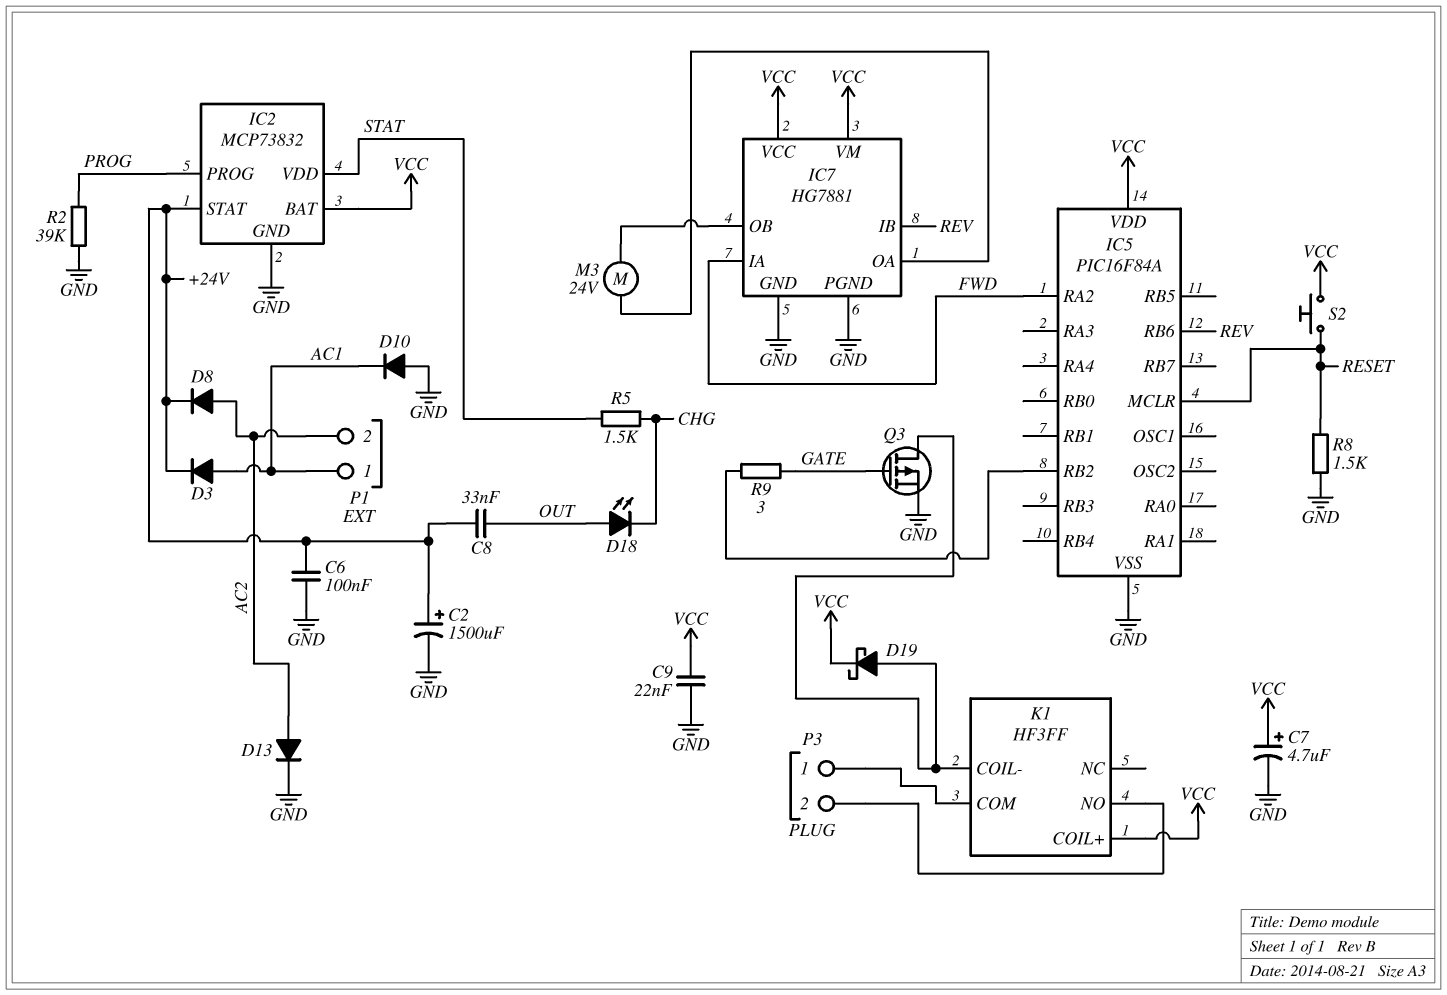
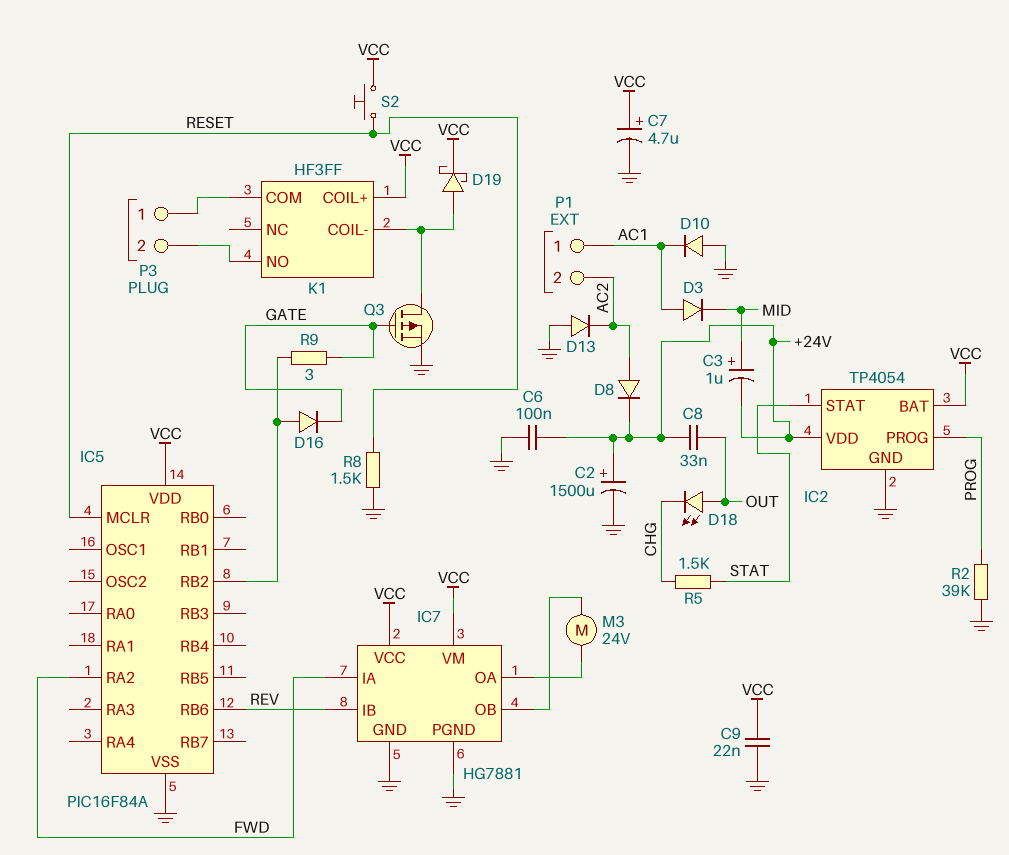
C3: none -> 1uF (plus MID, minus +24V)
D3: diode (A AC1, K +24V) -> diode (A AC1, K MID)
D13: diode (A AC2, K GND) -> diode (A GND, K AC2)
D16: none -> diode (A IC5/RB2, K GATE)
IC2: MCP73832 -> TP4054
IC2 pin STAT: +24V -> STAT
IC2 pin VDD: STAT -> +24V

